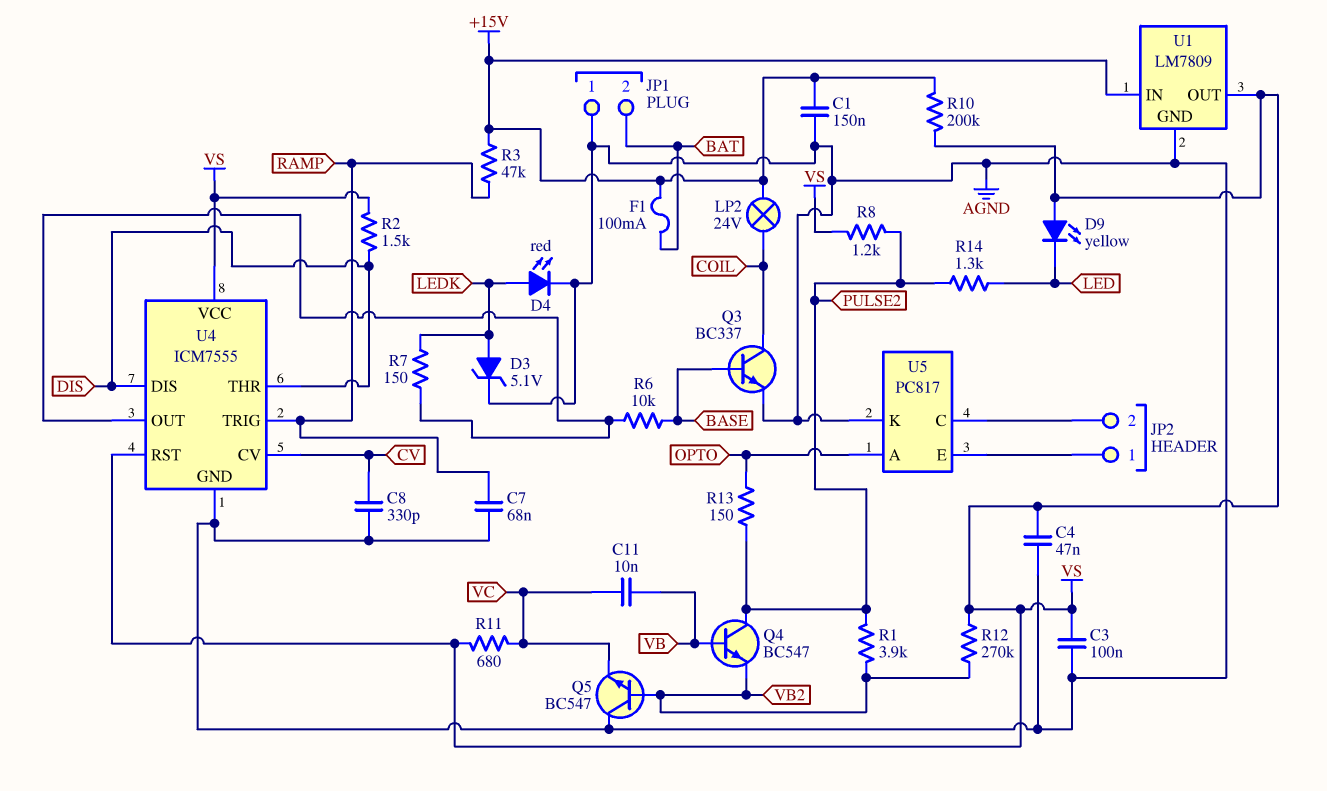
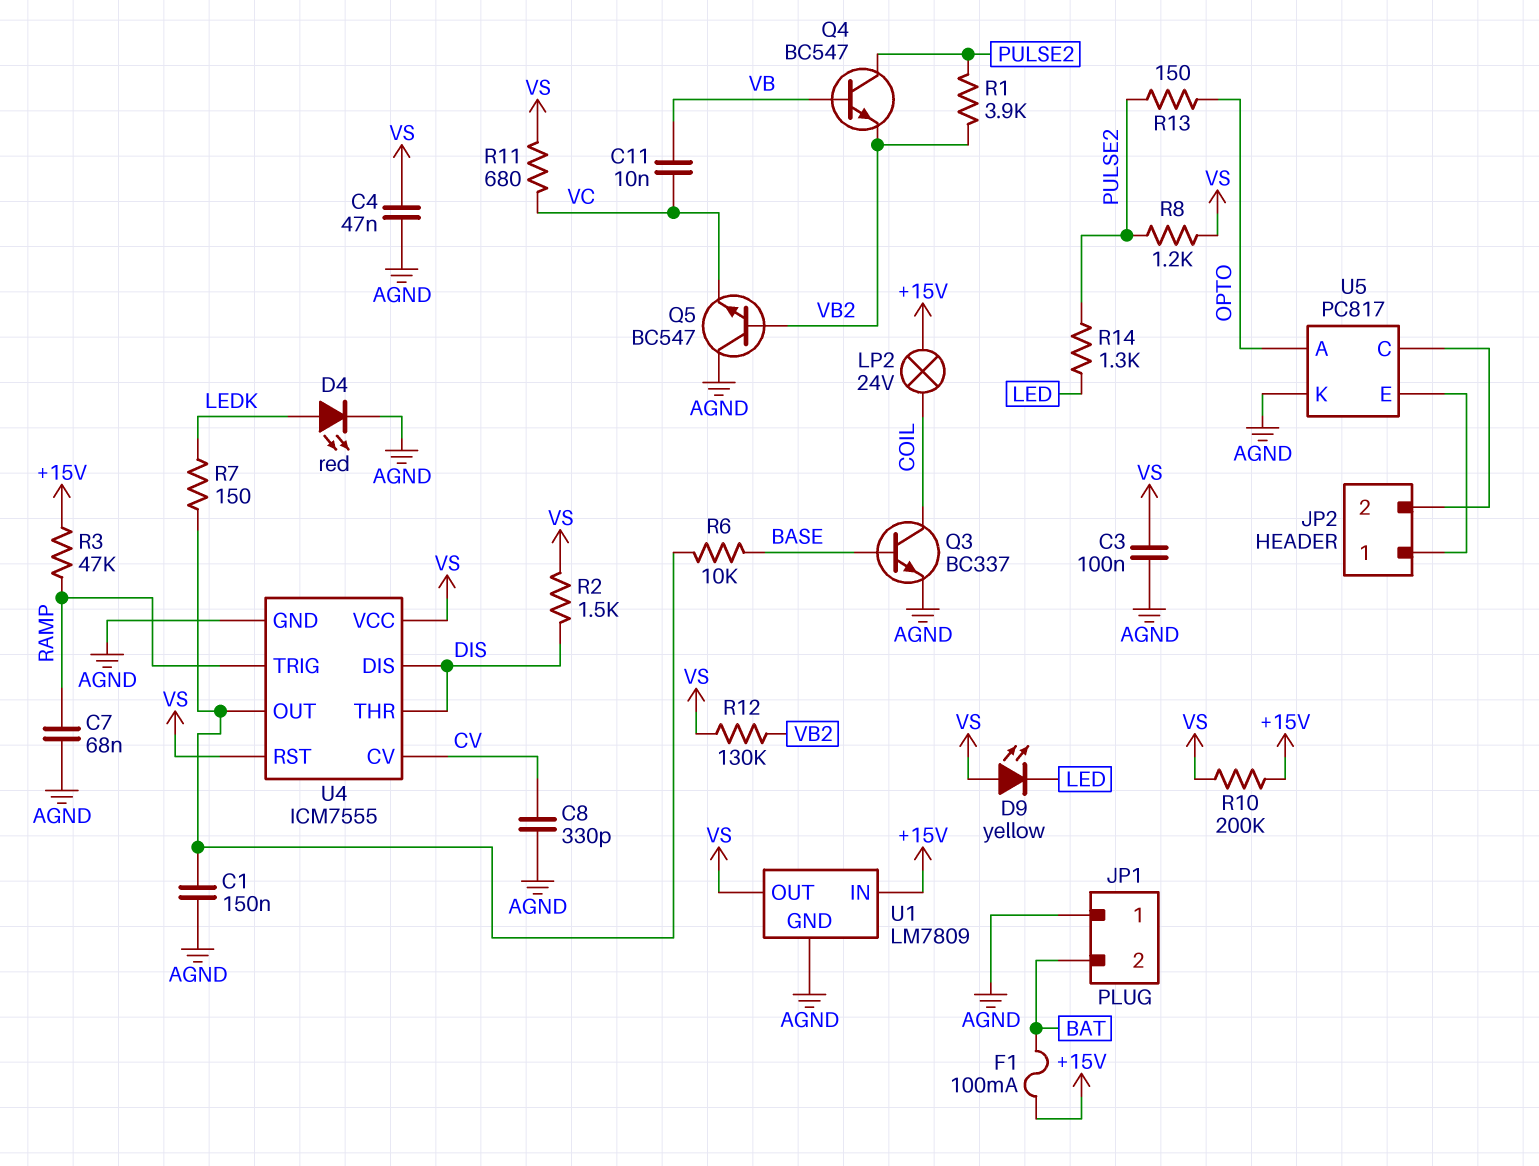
C1: 150nF (+15V, AGND) -> 150nF (AGND, U4/OUT)
D3: zener 5.1V (A LEDK, K AGND) -> none
R12: 270k (VB2, VS) -> 130k (VB2, VS)

